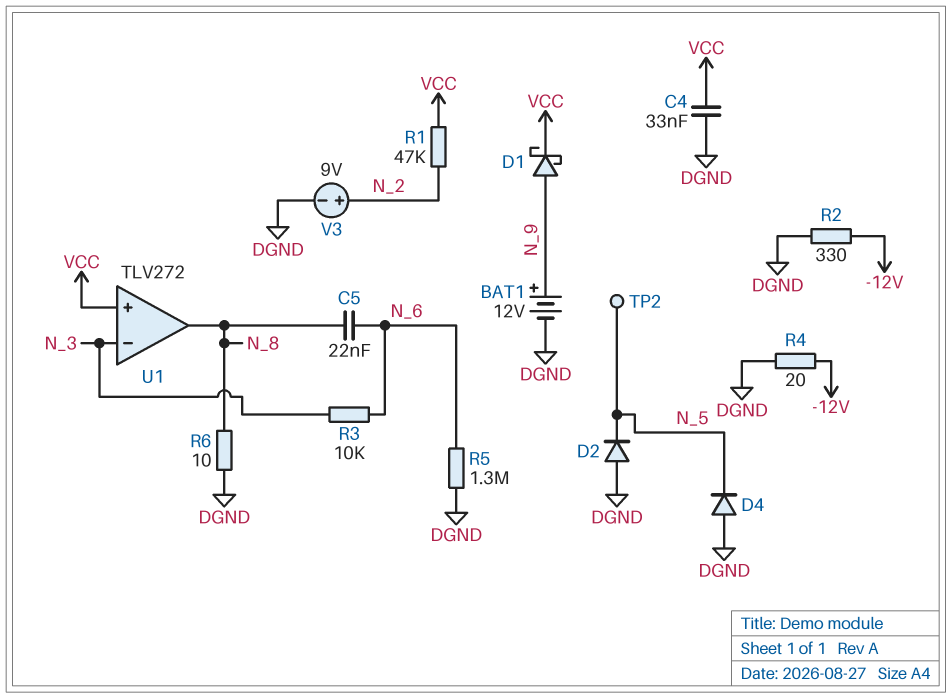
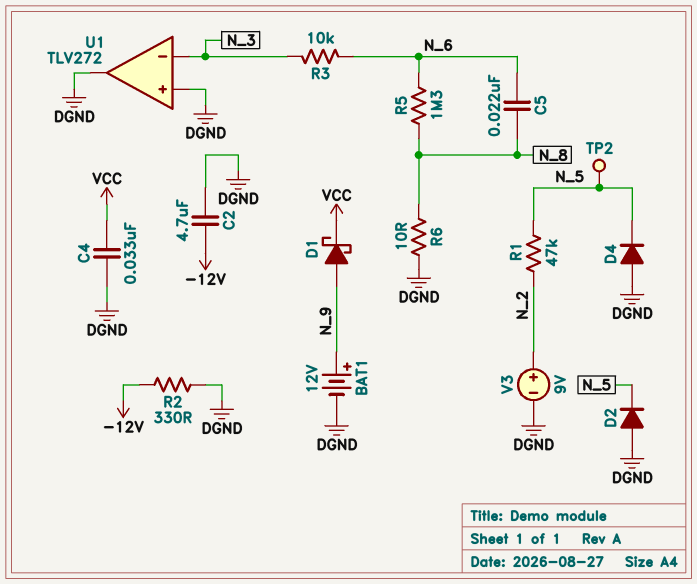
C2: none -> 4.7uF (-12V, DGND)
R1: 47k (N_2, VCC) -> 47k (N_2, N_5)
R4: 20 (-12V, DGND) -> none
R5: 1.3M (DGND, N_6) -> 1.3M (N_6, N_8)
U1 pin in+: VCC -> DGND
U1 pin out: N_8 -> DGND

